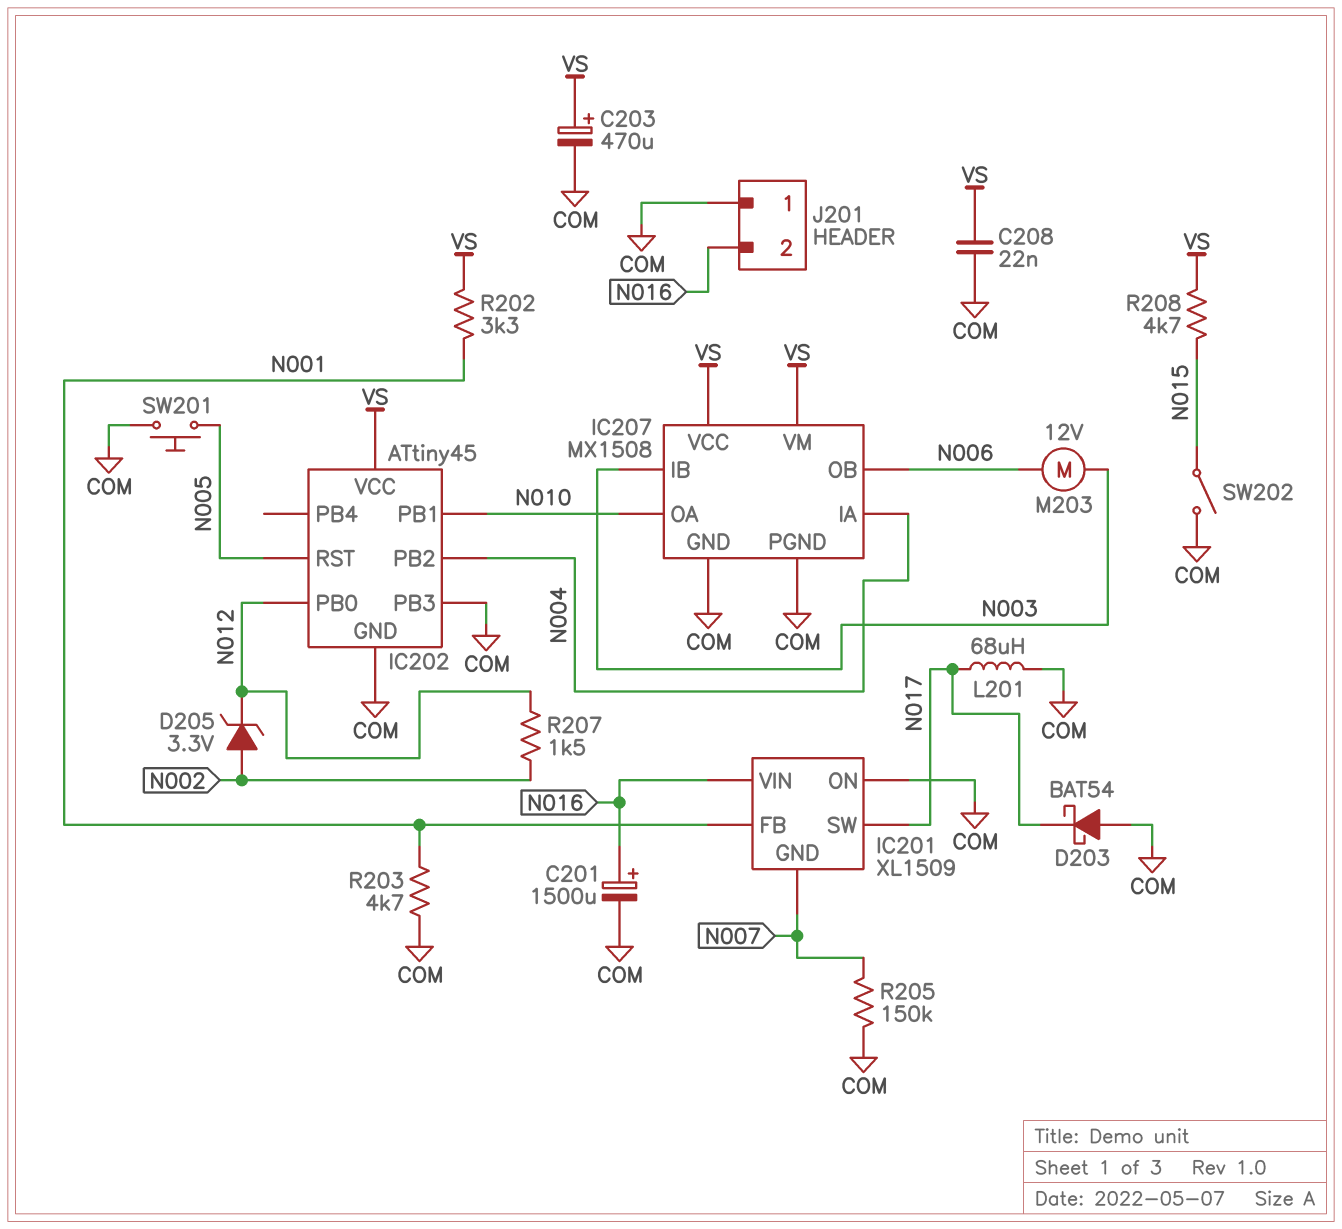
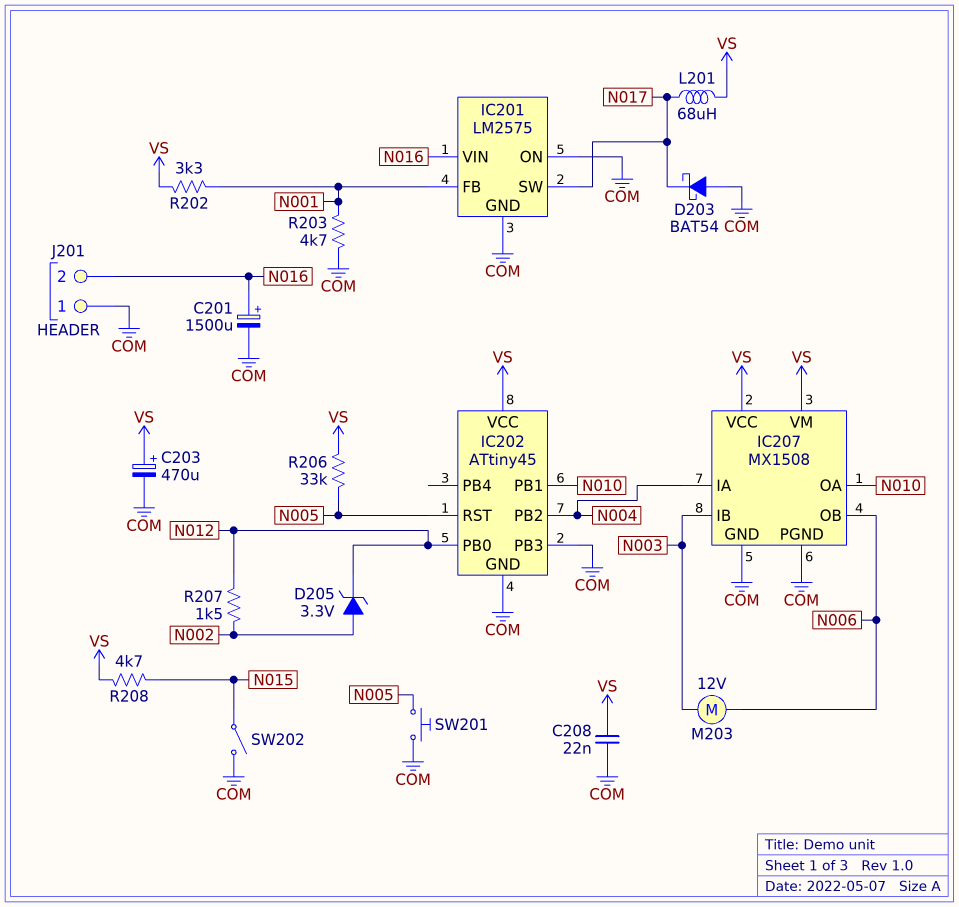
IC201: XL1509 -> LM2575
IC201 pin GND: N007 -> COM
L201: 68uH (COM, N017) -> 68uH (N017, VS)
R205: 150k (COM, N007) -> none
R206: none -> 33k (N005, VS)

